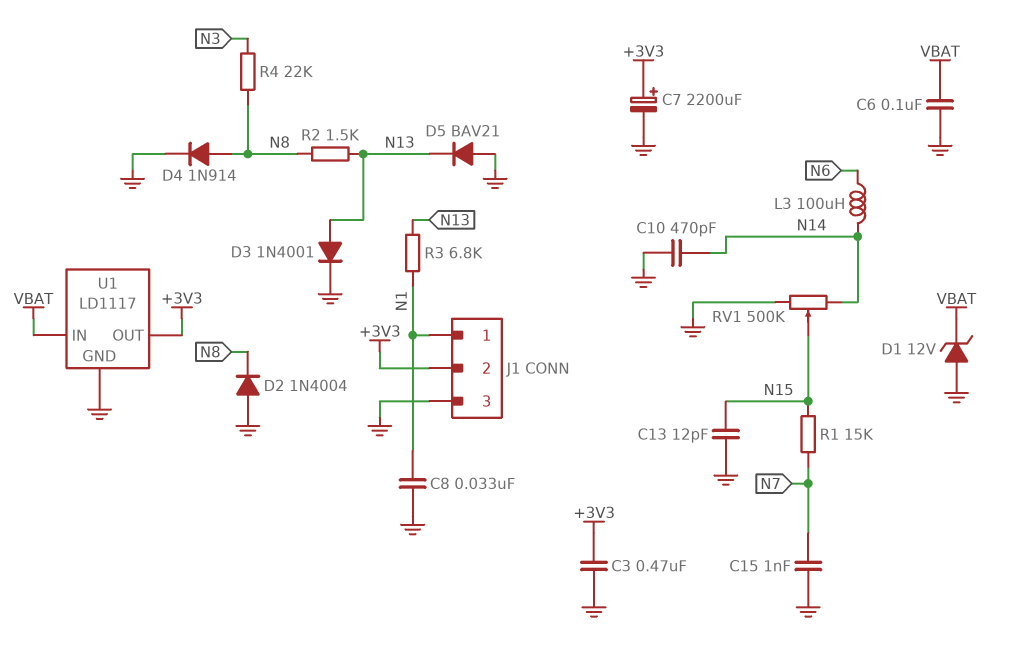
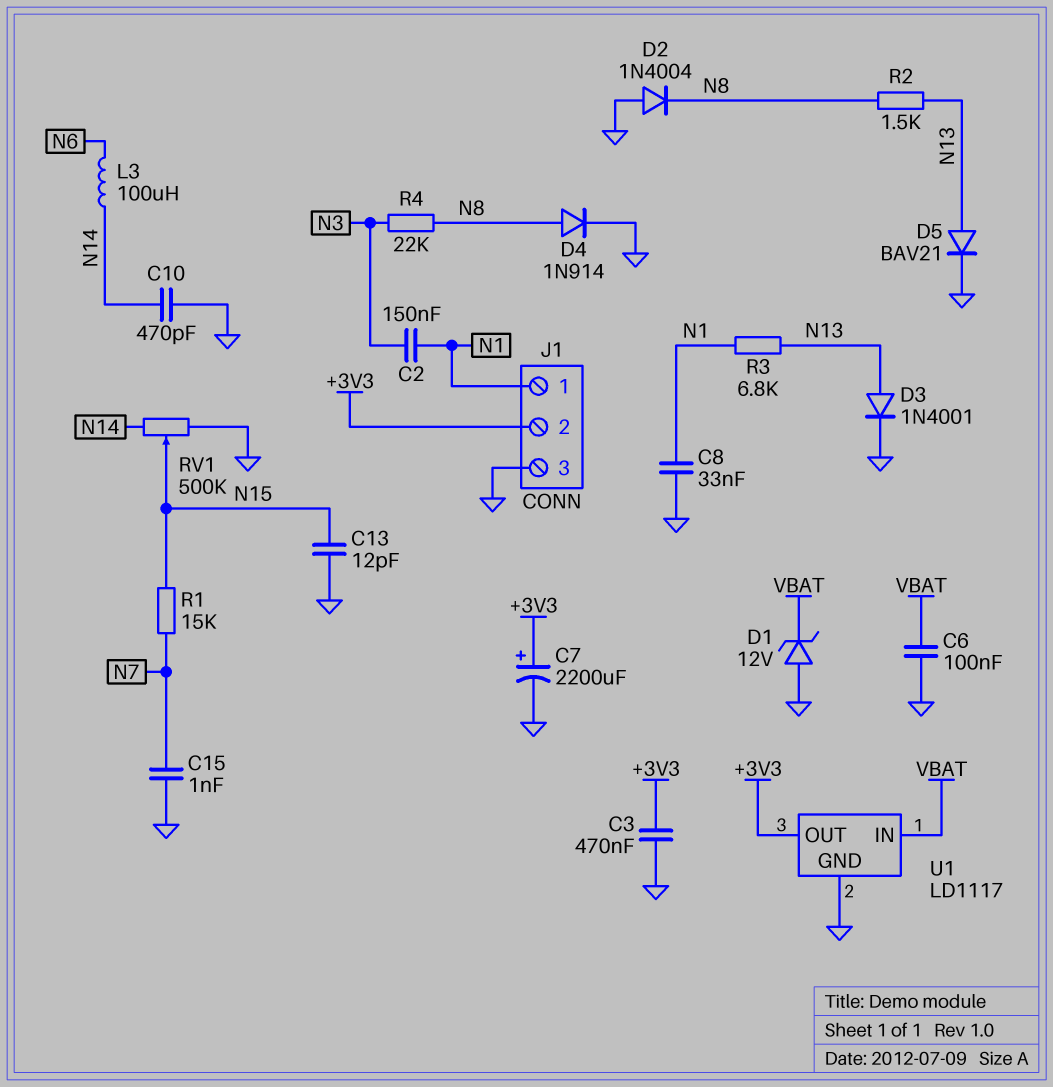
C2: none -> 150nF (N1, N3)
D5: diode BAV21 (A GND, K N13) -> diode BAV21 (A N13, K GND)

